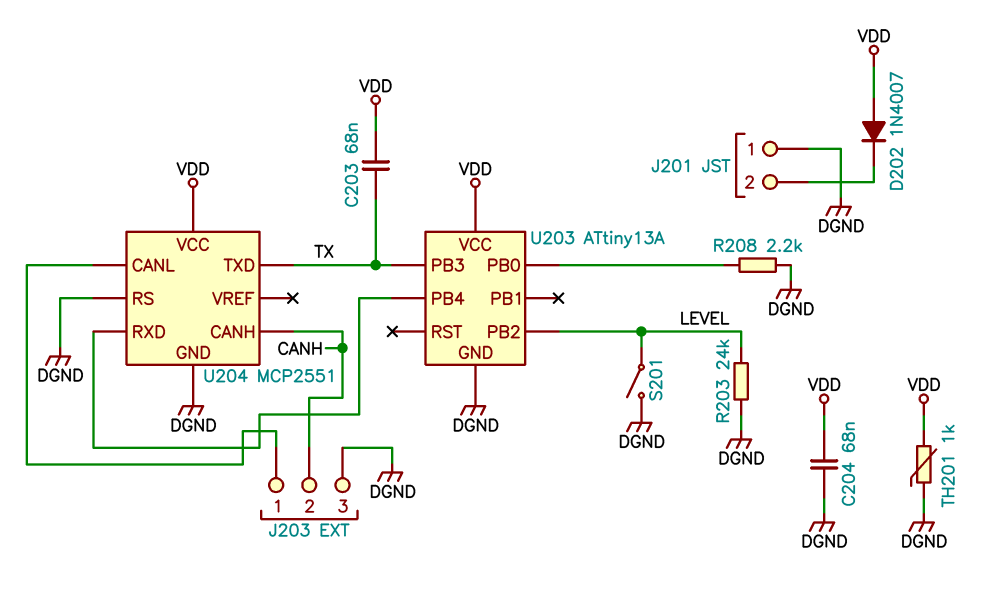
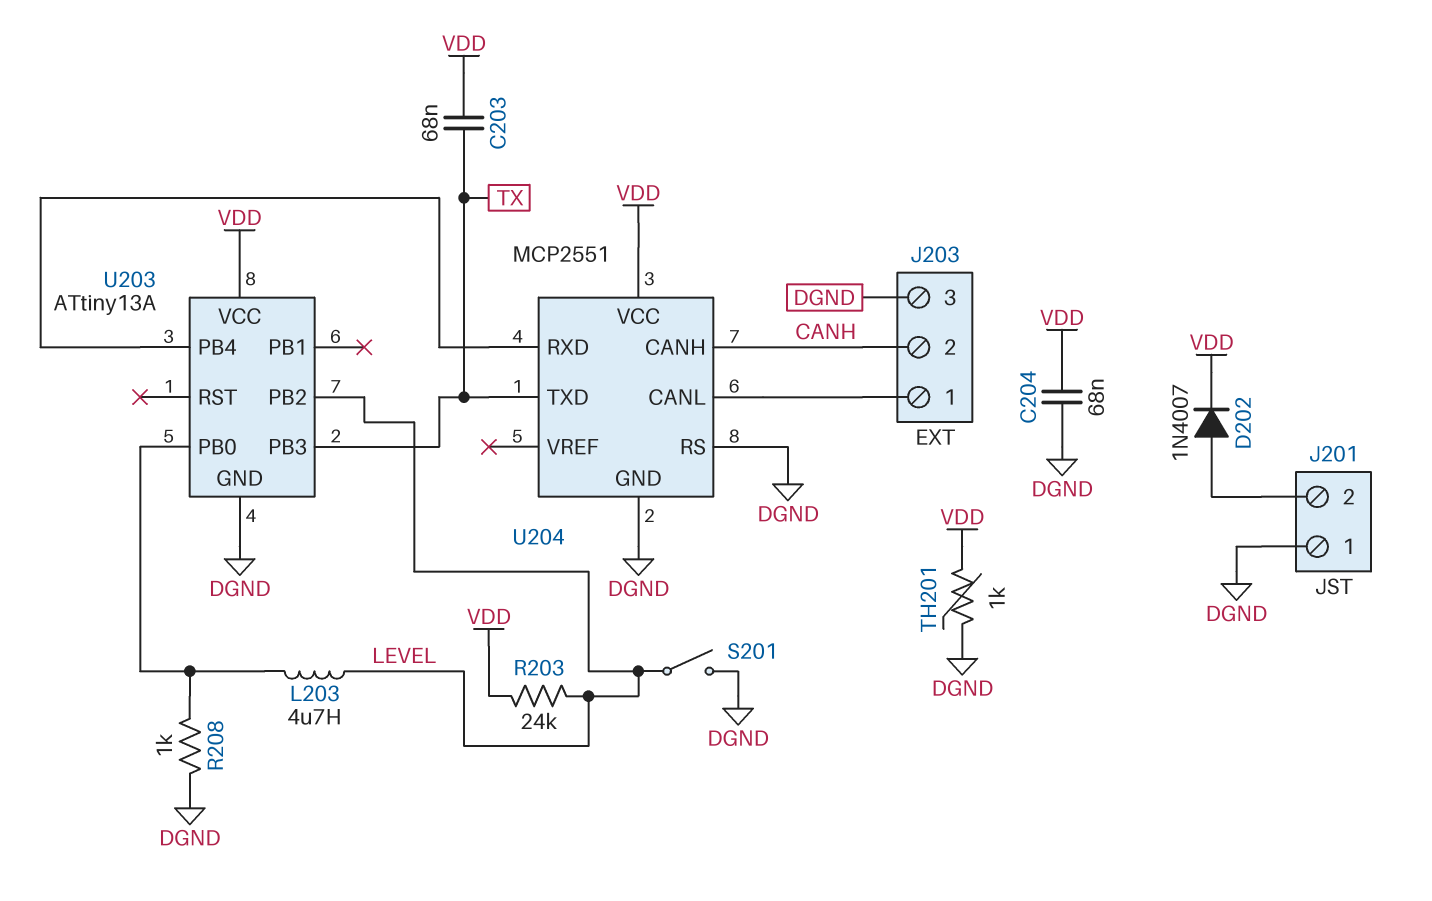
D202: diode 1N4007 (A VDD, K J201/2) -> diode 1N4007 (A J201/2, K VDD)
L203: none -> 4.7uH (LEVEL, U203/PB0)
R203: 24k (DGND, LEVEL) -> 24k (LEVEL, VDD)
R208: 2.2k (DGND, U203/PB0) -> 1k (DGND, U203/PB0)

